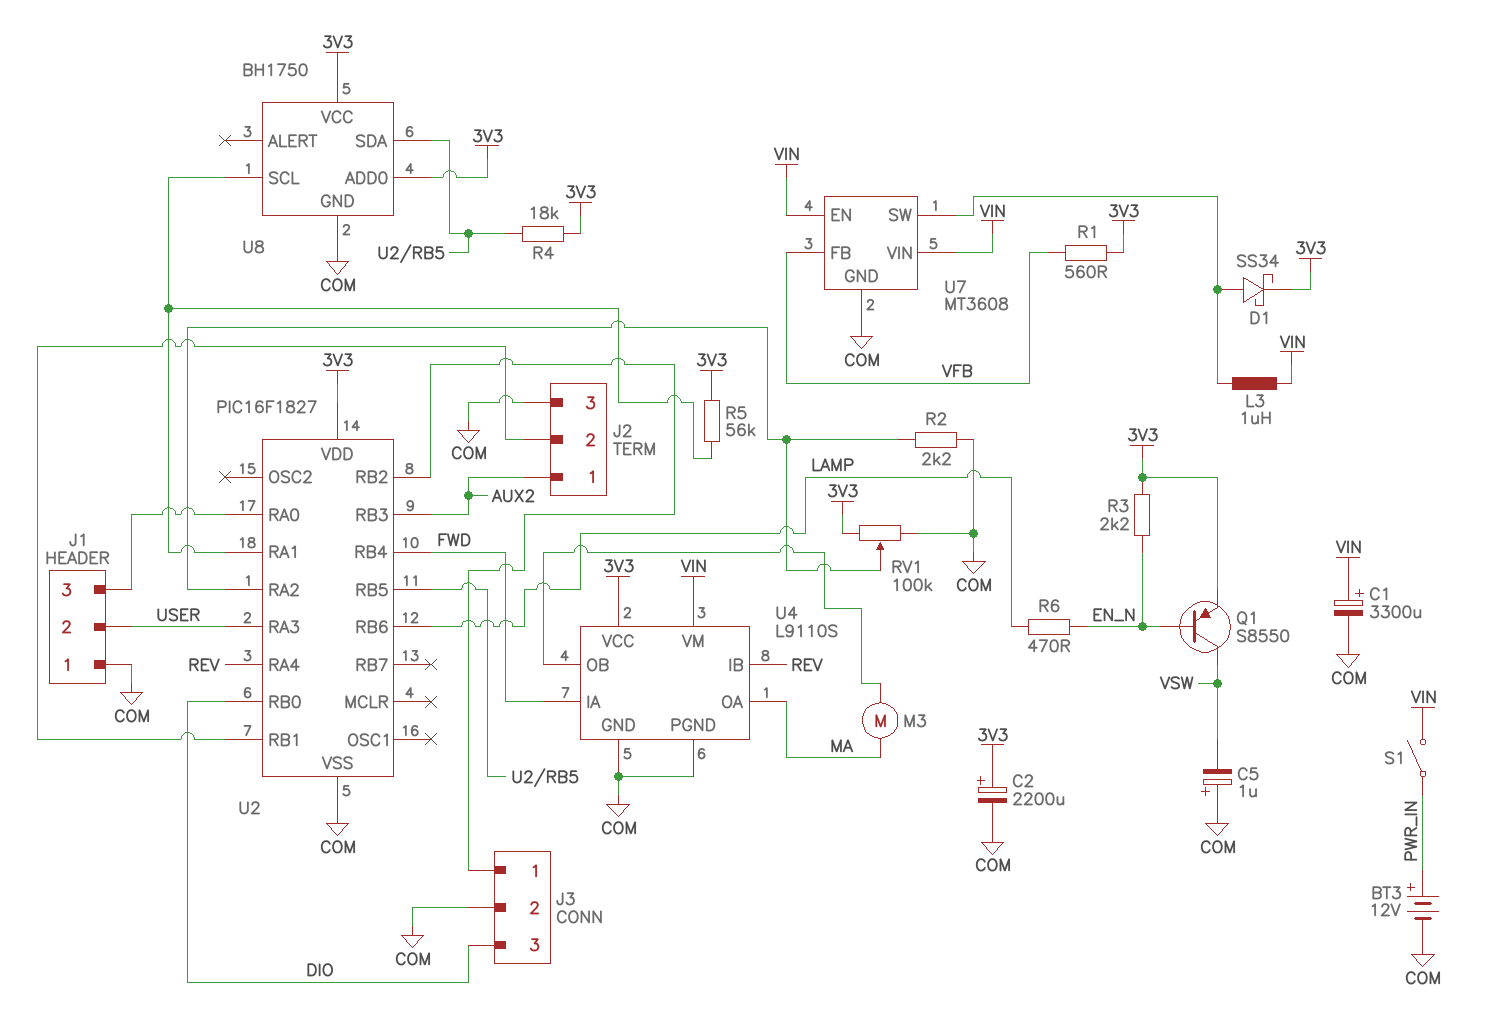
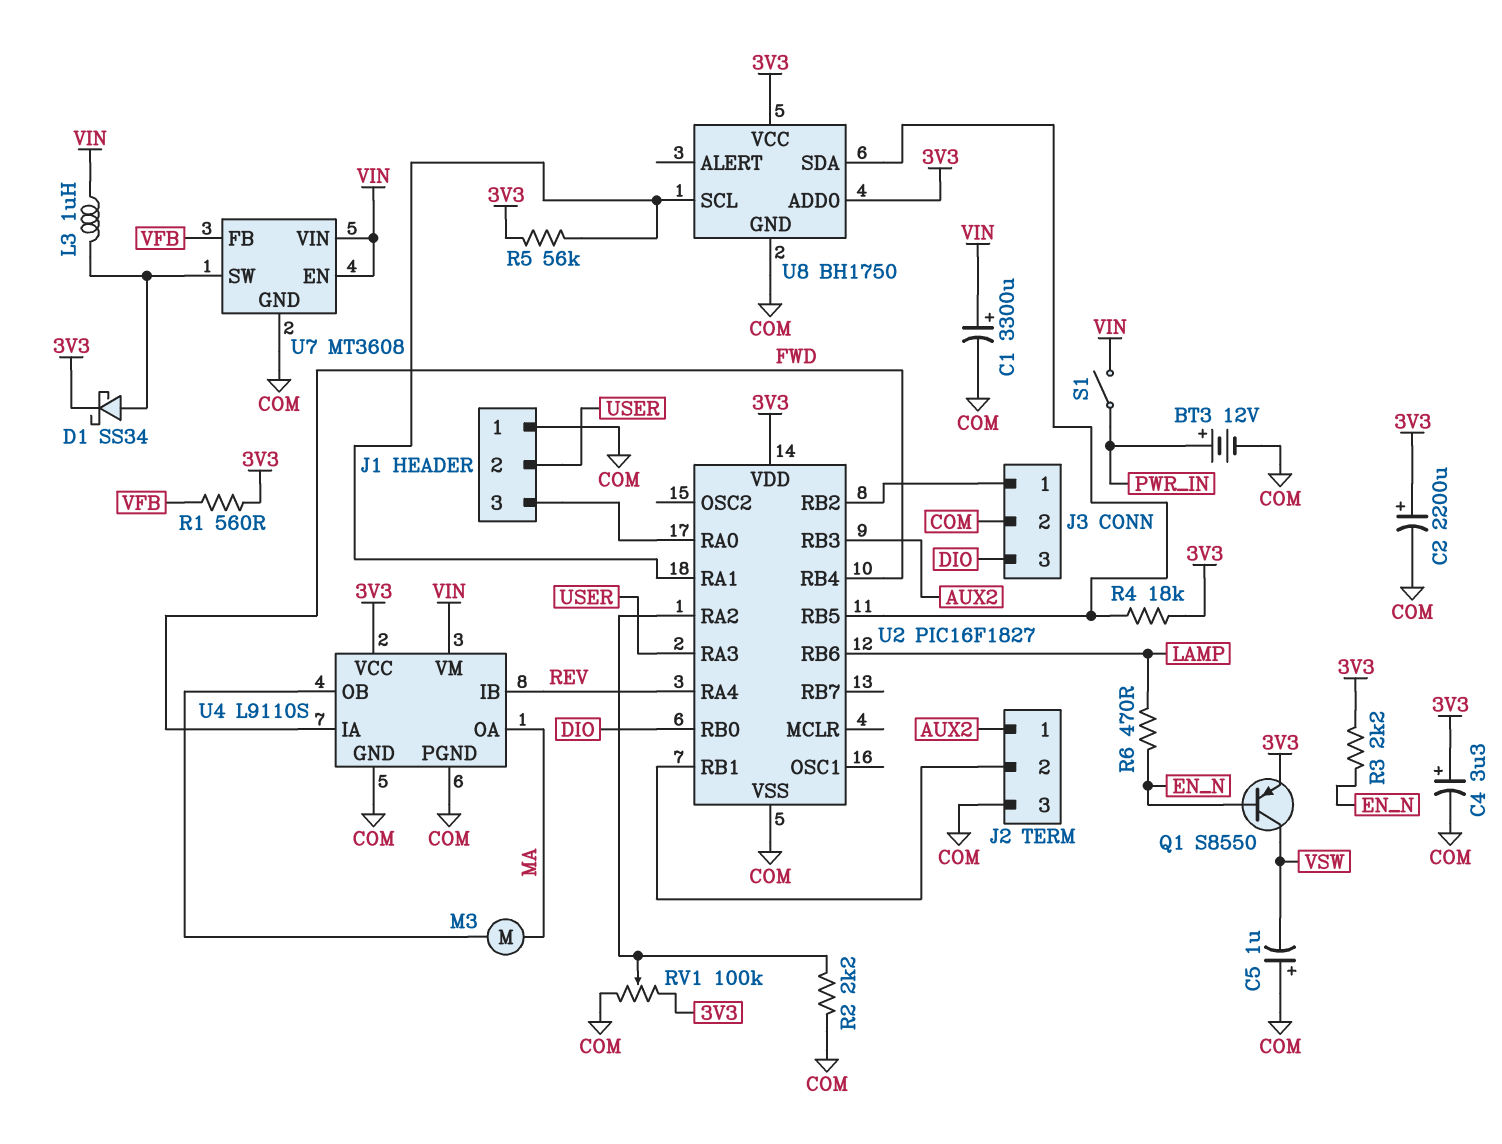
C4: none -> 3.3uF (plus 3V3, minus COM)

